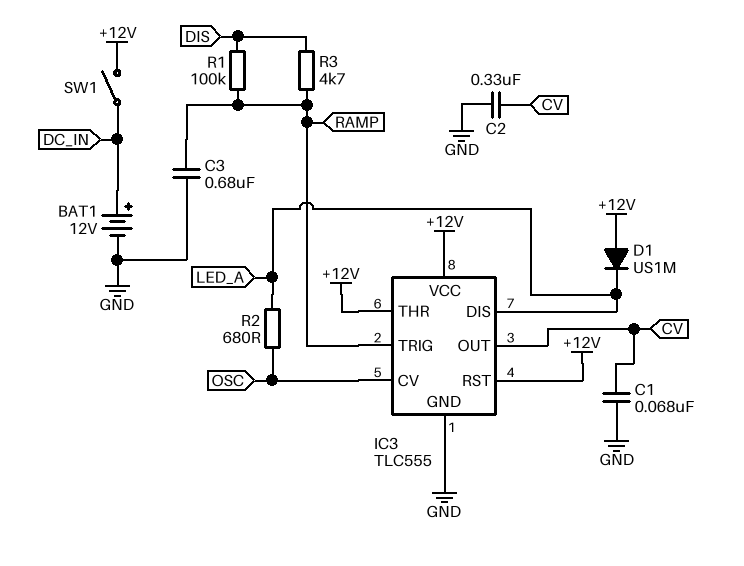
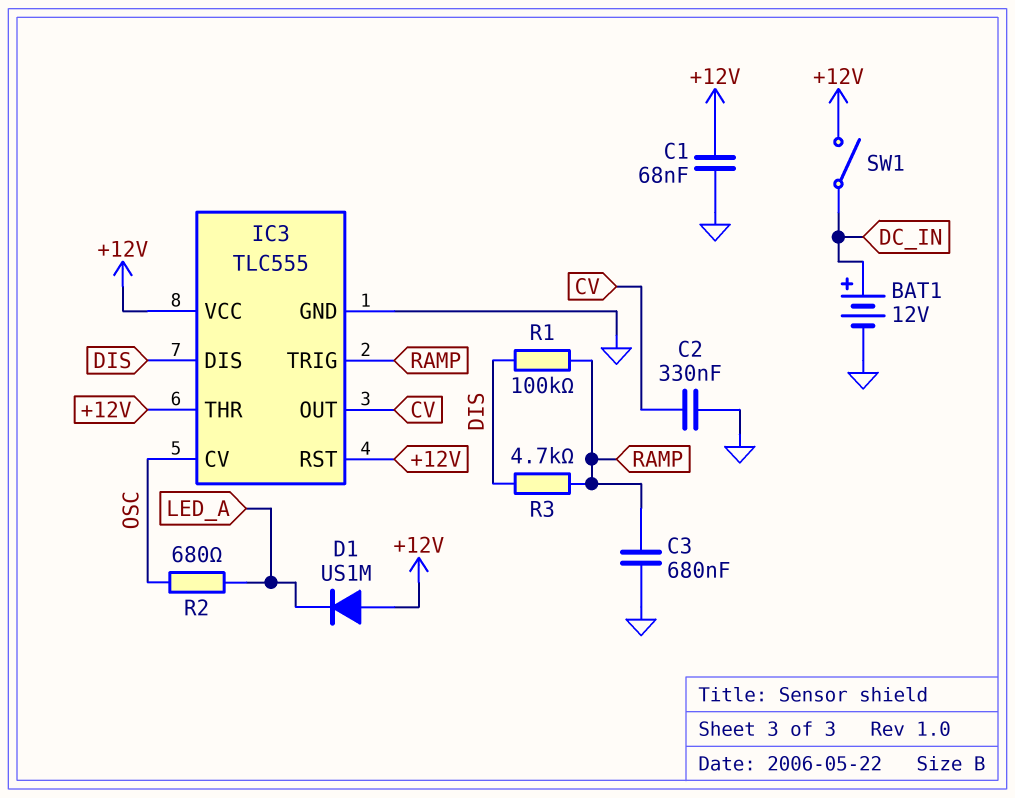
C1: 68nF (CV, GND) -> 68nF (+12V, GND)
IC3 pin DIS: LED_A -> DIS

